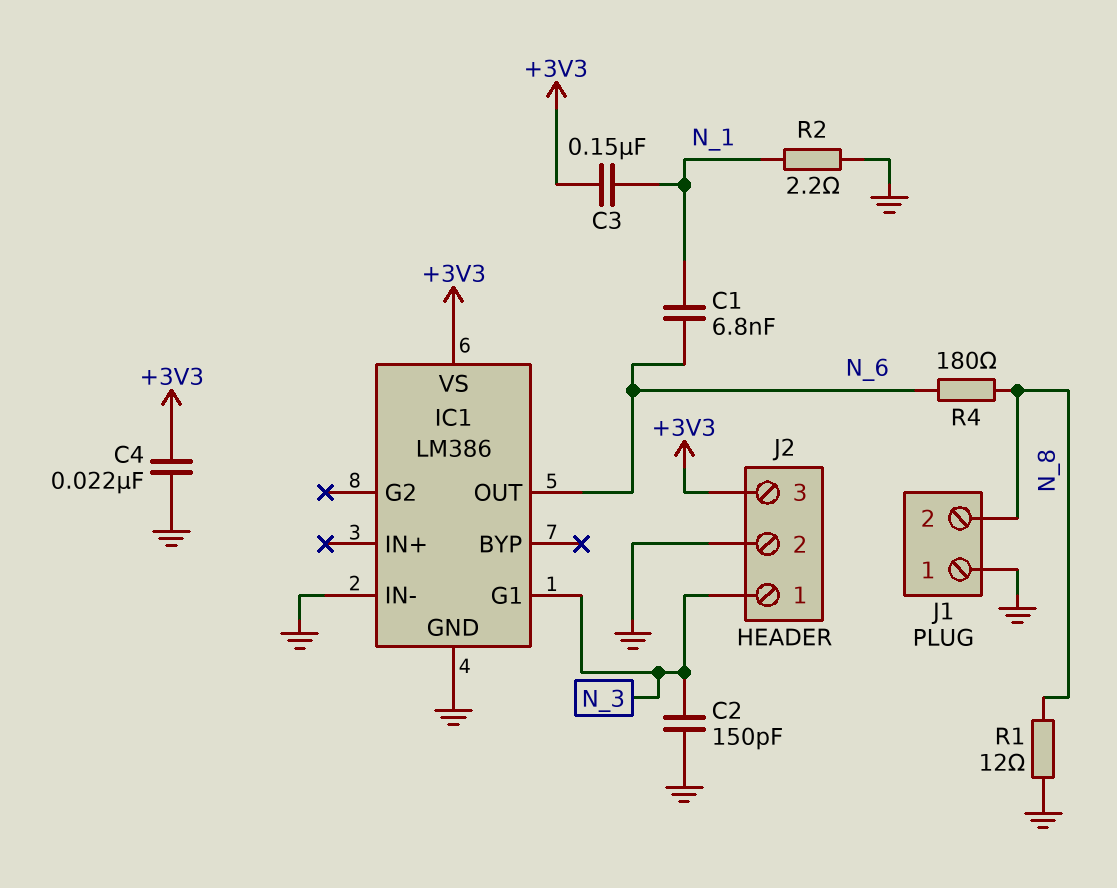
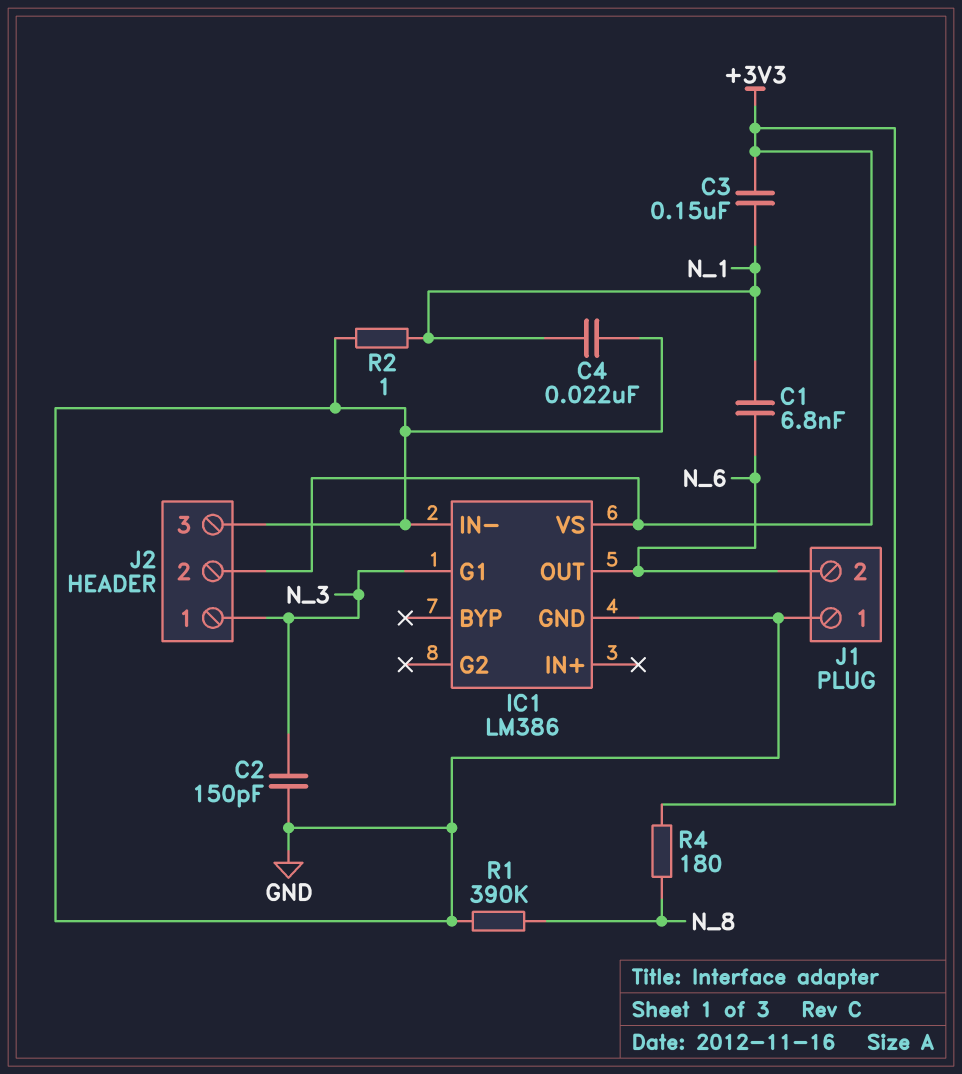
C4: 22nF (+3V3, GND) -> 22nF (GND, N_1)
J1 pin 2: N_8 -> N_6
J2 pin 2: GND -> +3V3
J2 pin 3: +3V3 -> GND
R1: 12 (GND, N_8) -> 390k (GND, N_8)
R2: 2.2 (GND, N_1) -> 1 (GND, N_1)
R4: 180 (N_6, N_8) -> 180 (+3V3, N_8)

